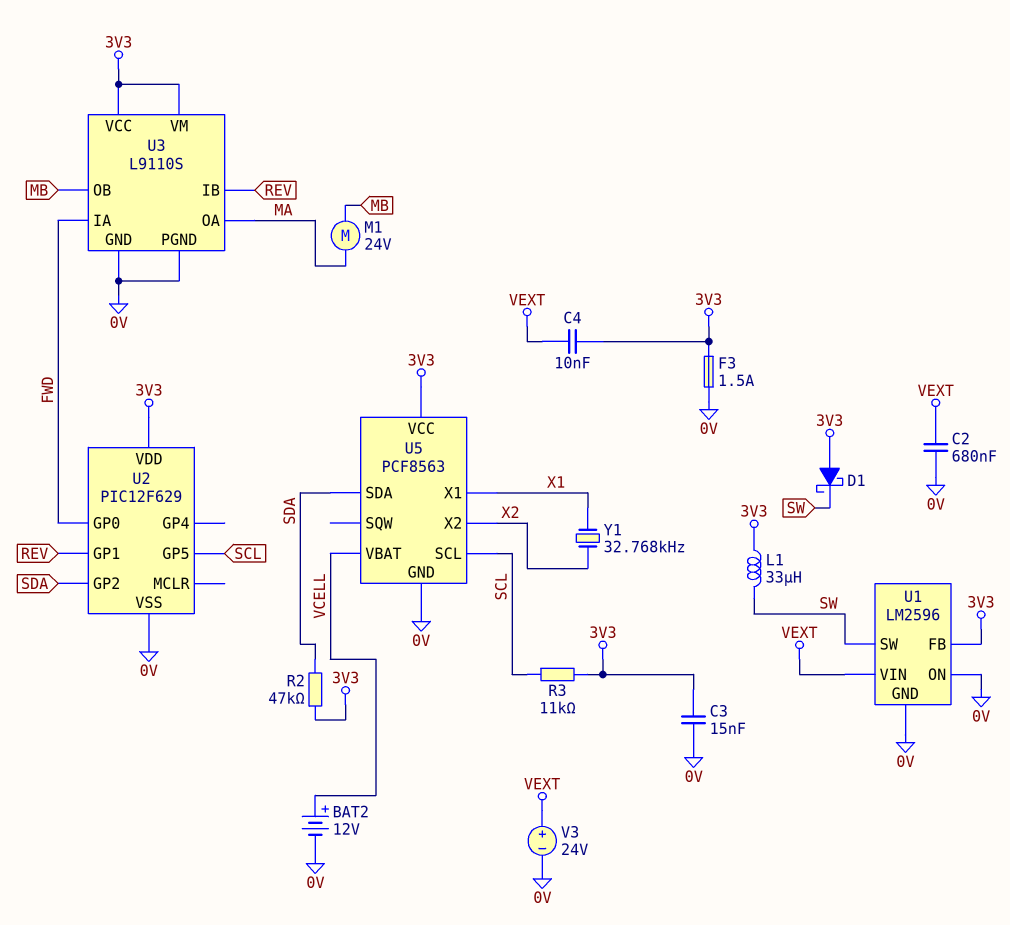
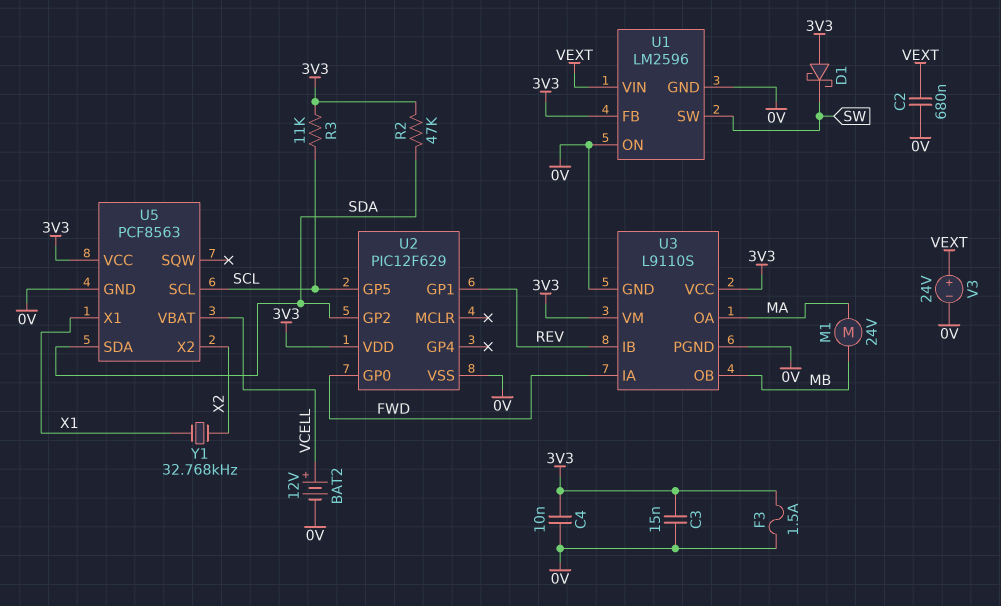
C4: 10nF (3V3, VEXT) -> 10nF (0V, 3V3)
L1: 33uH (3V3, SW) -> none

